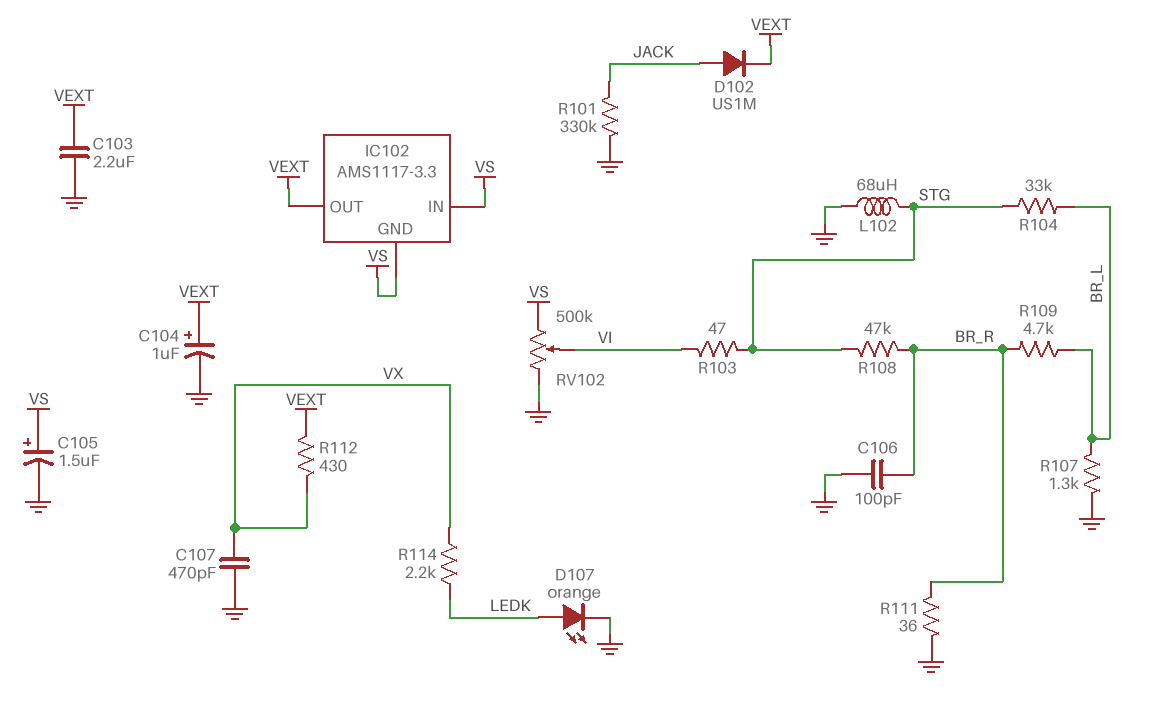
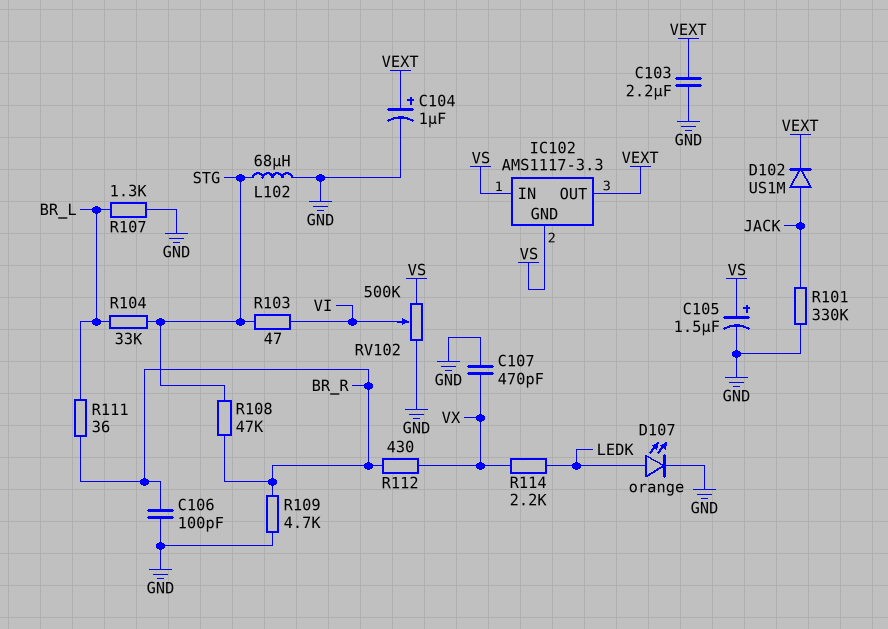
R109: 4.7k (BR_L, BR_R) -> 4.7k (BR_R, GND)
R111: 36 (BR_R, GND) -> 36 (BR_L, BR_R)
R112: 430 (VEXT, VX) -> 430 (BR_R, VX)

